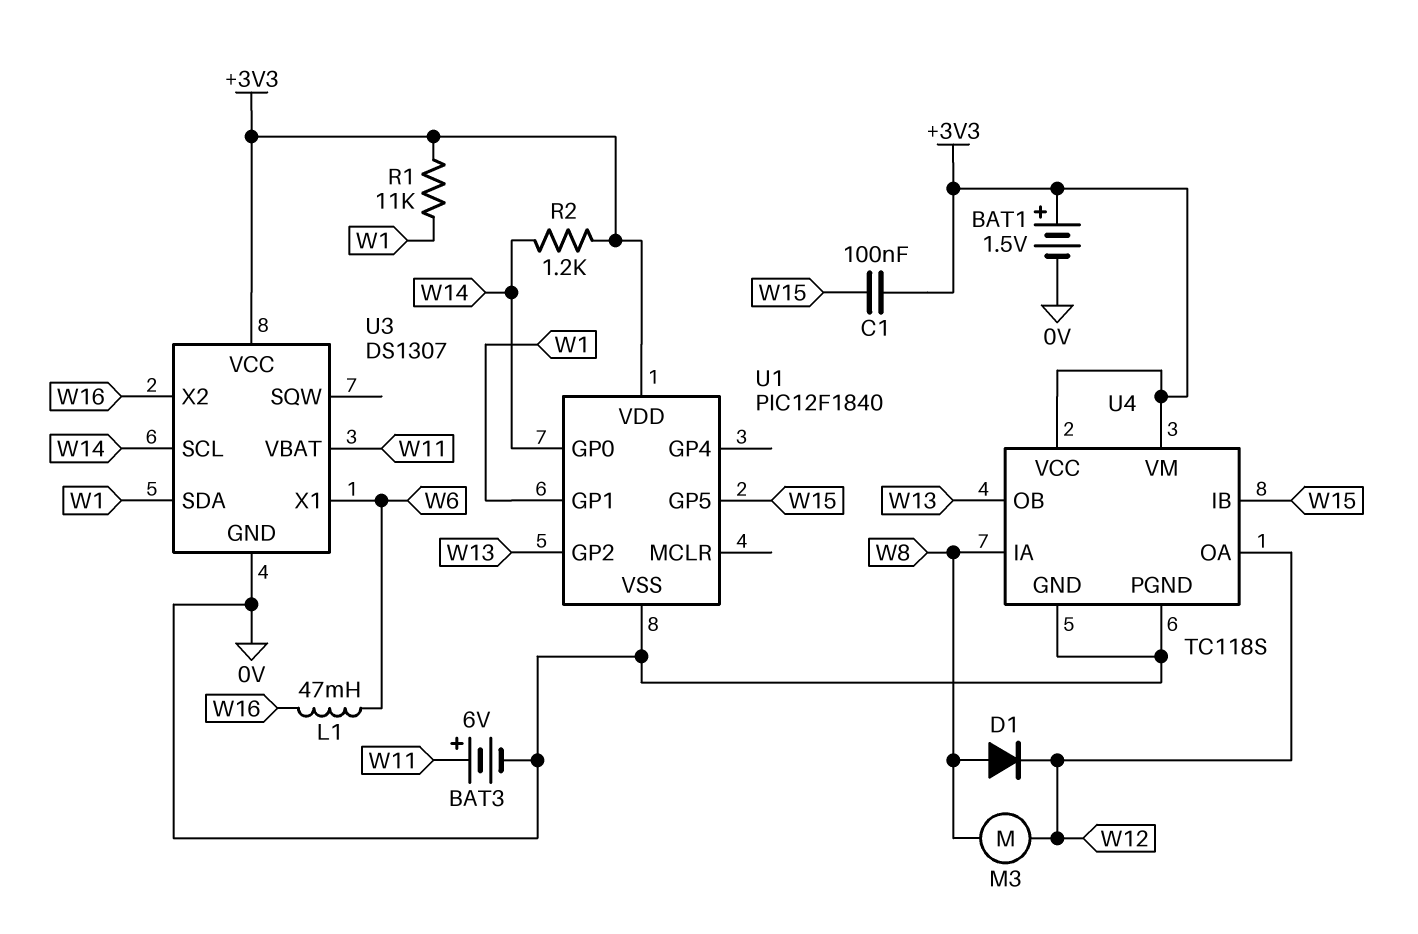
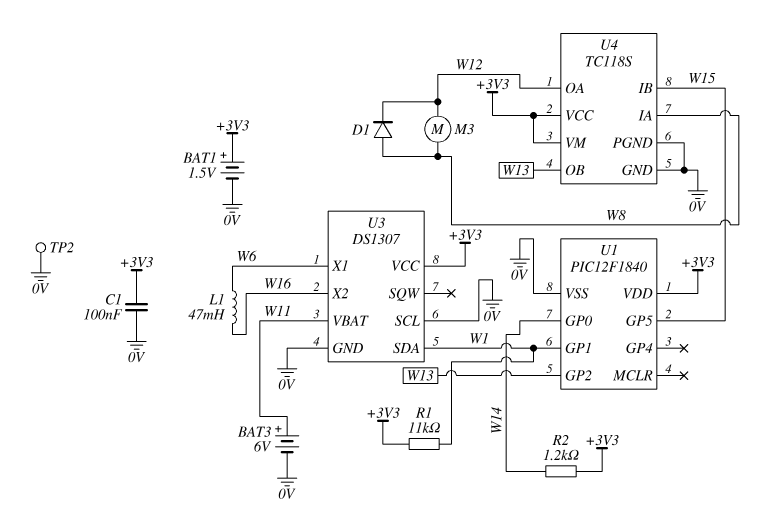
C1: 100nF (+3V3, W15) -> 100nF (+3V3, 0V)
TP2: none -> test point (0V)
U3 pin SCL: W14 -> 0V

